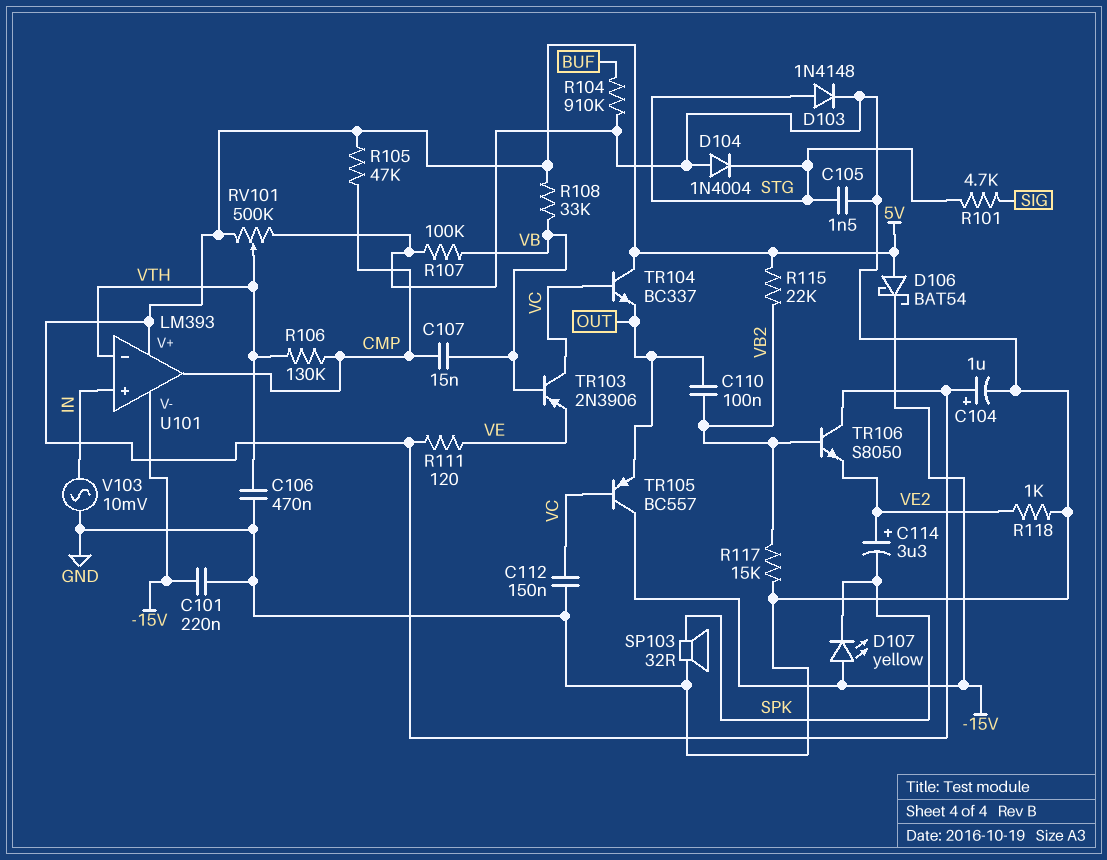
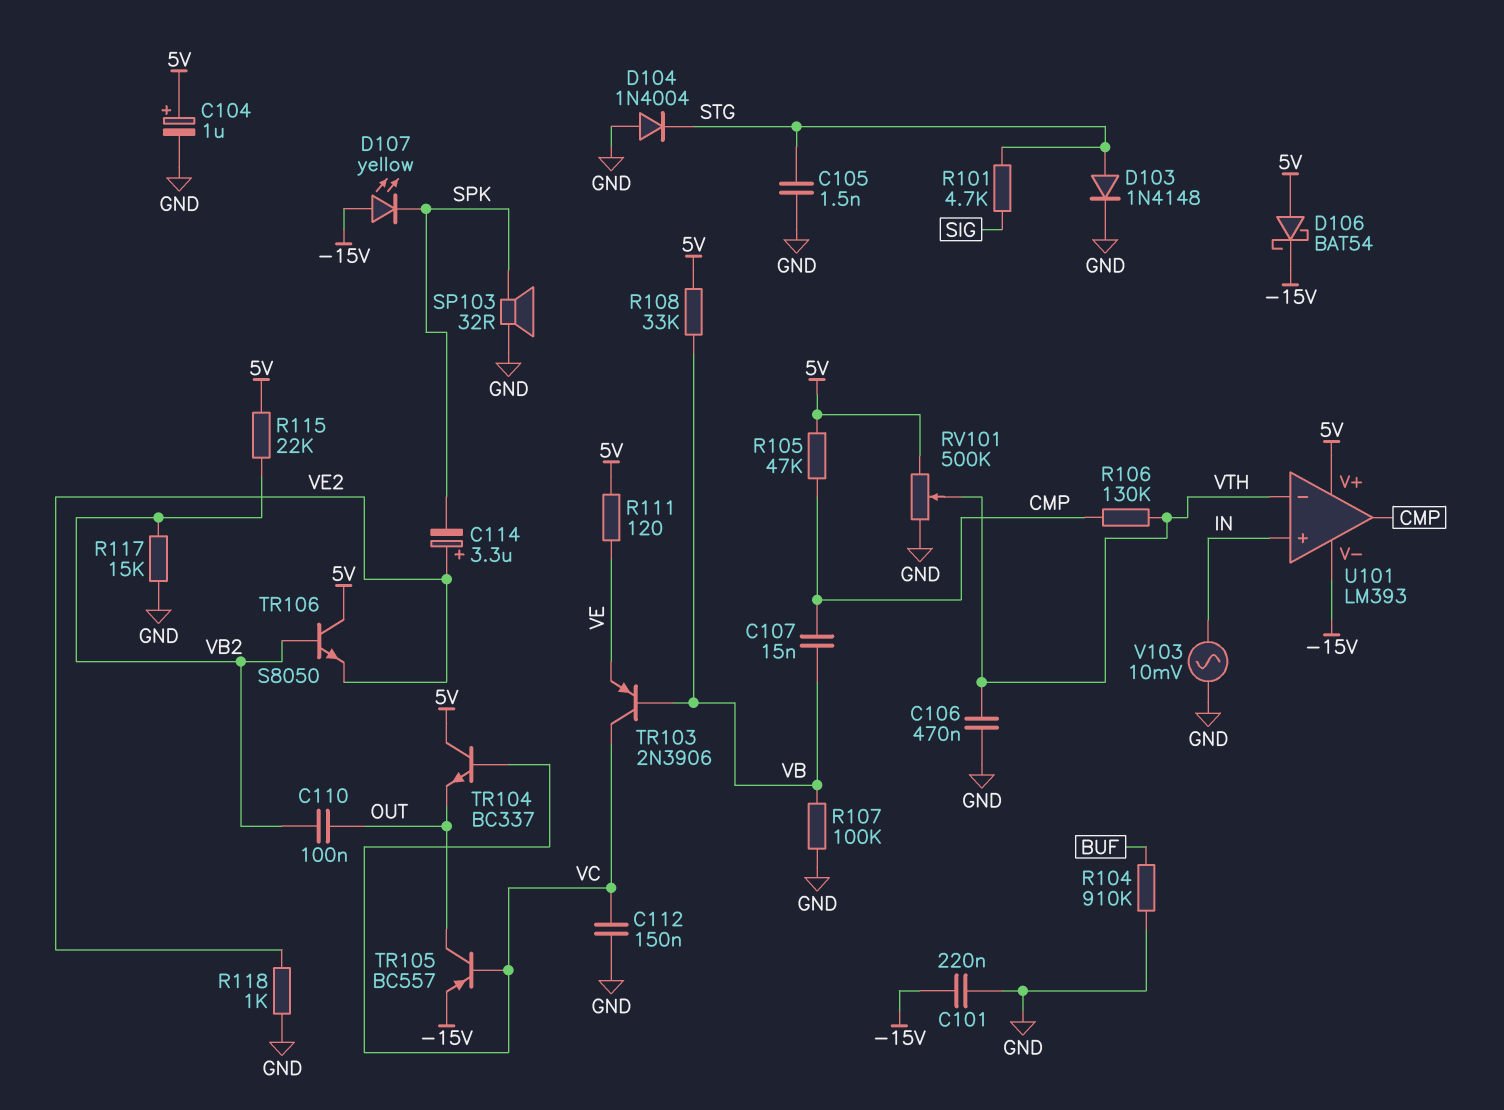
TR105: PNP BC557 (B VC, C -15V, E OUT) -> PNP BC557 (B VC, C OUT, E -15V)

